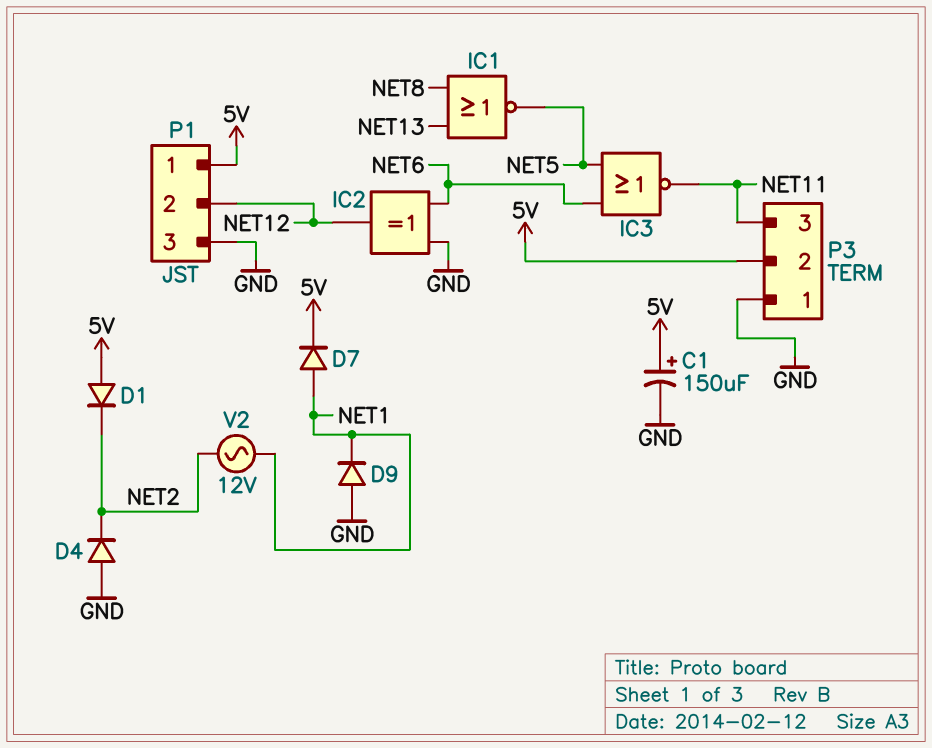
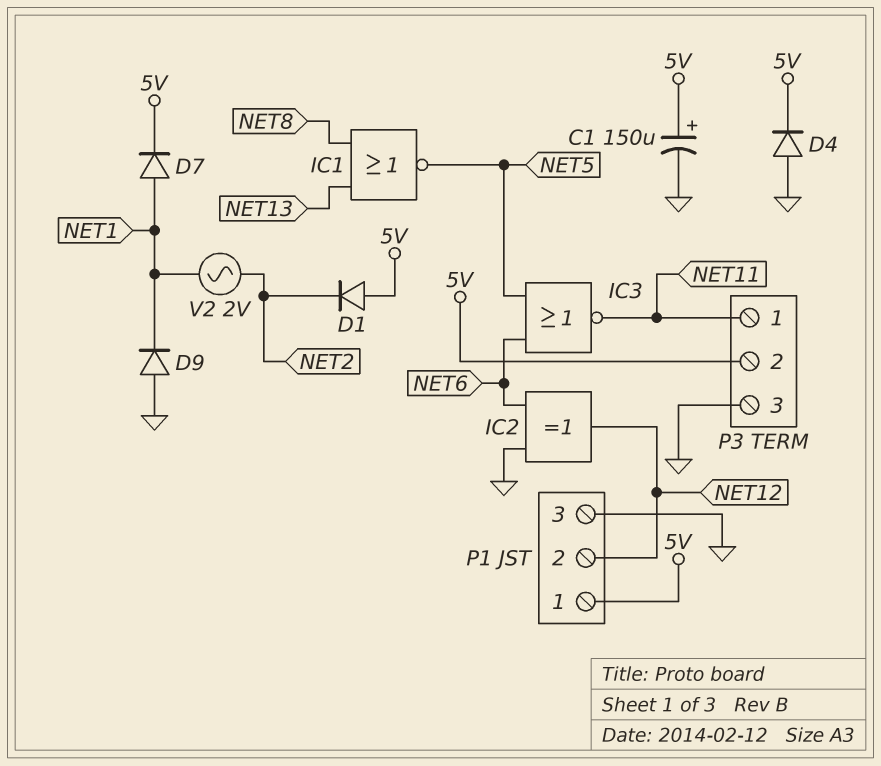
D4: diode (A GND, K NET2) -> diode (A GND, K 5V)
P3 pin 1: GND -> NET11
P3 pin 3: NET11 -> GND
V2: AC 12V (NET1, NET2) -> AC 2V (NET1, NET2)

